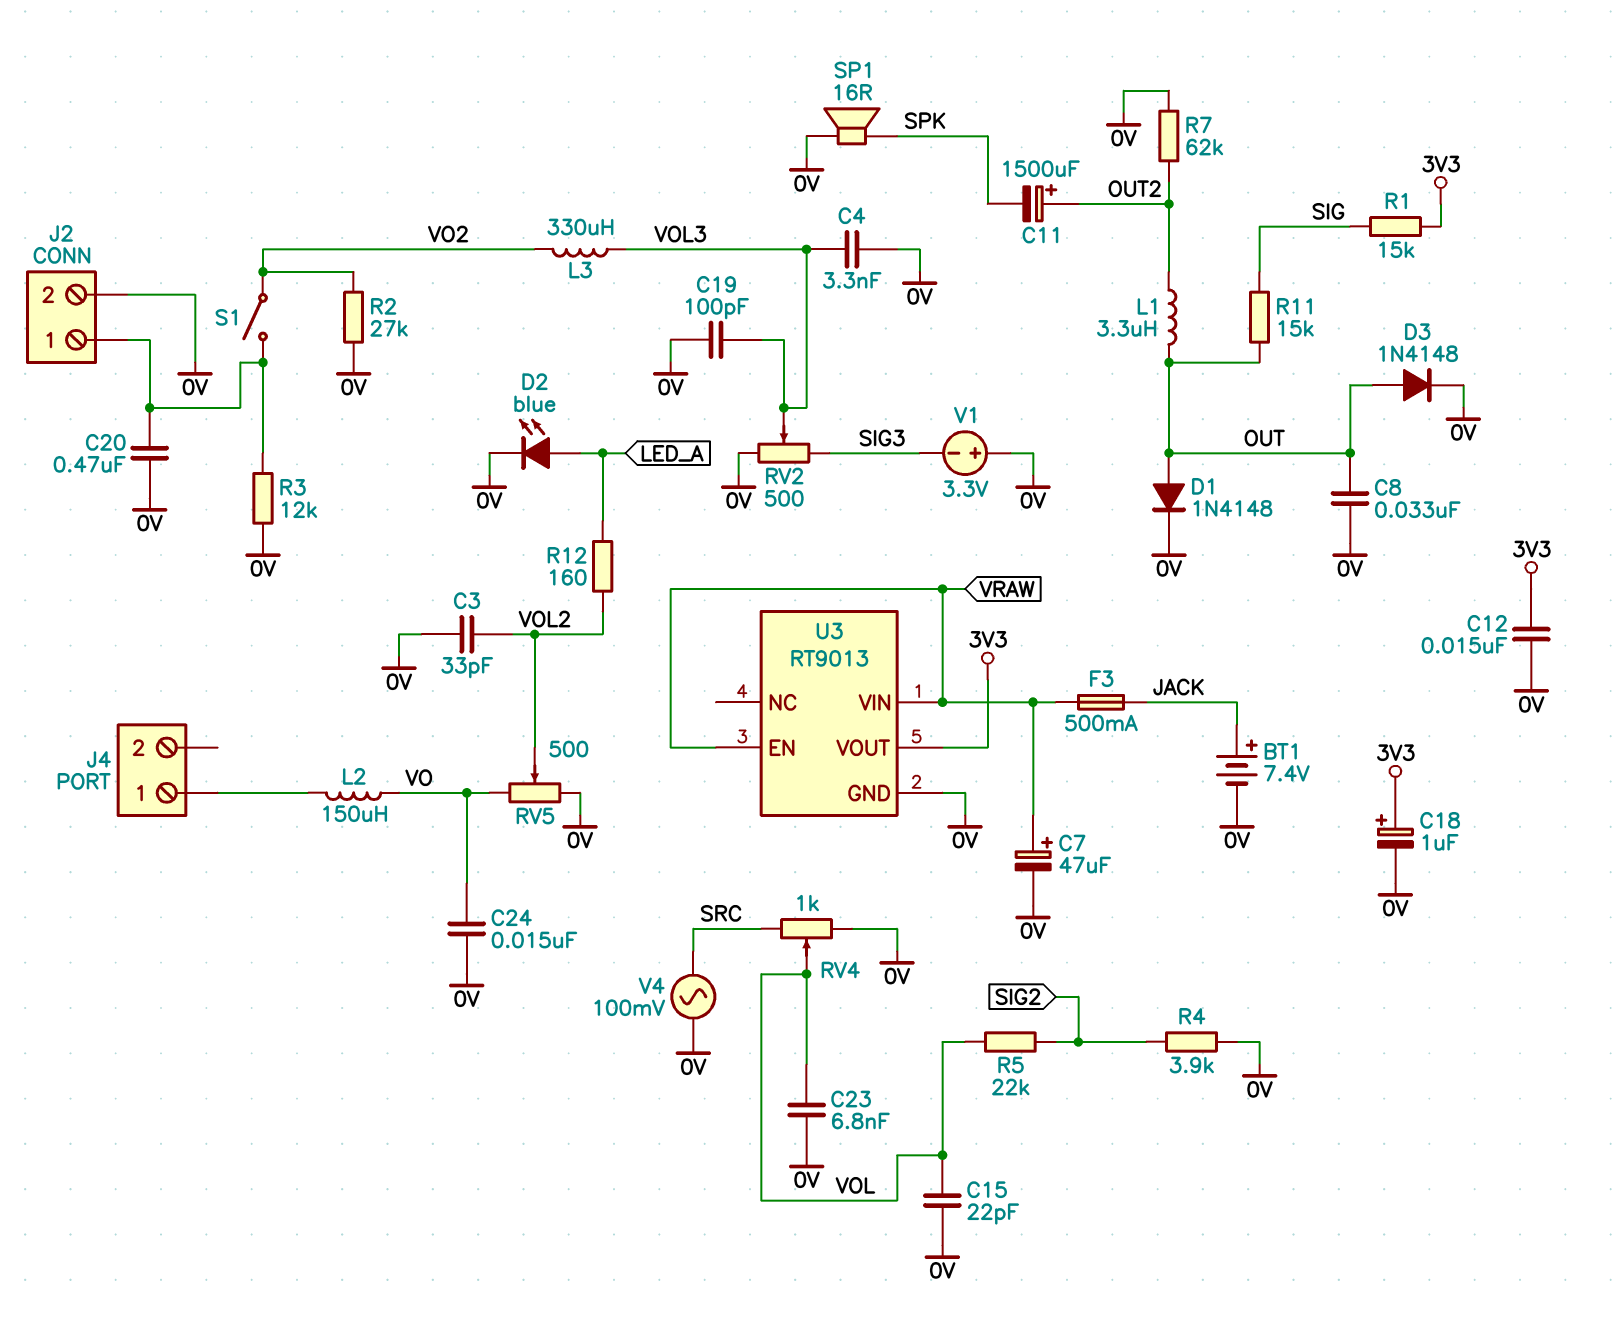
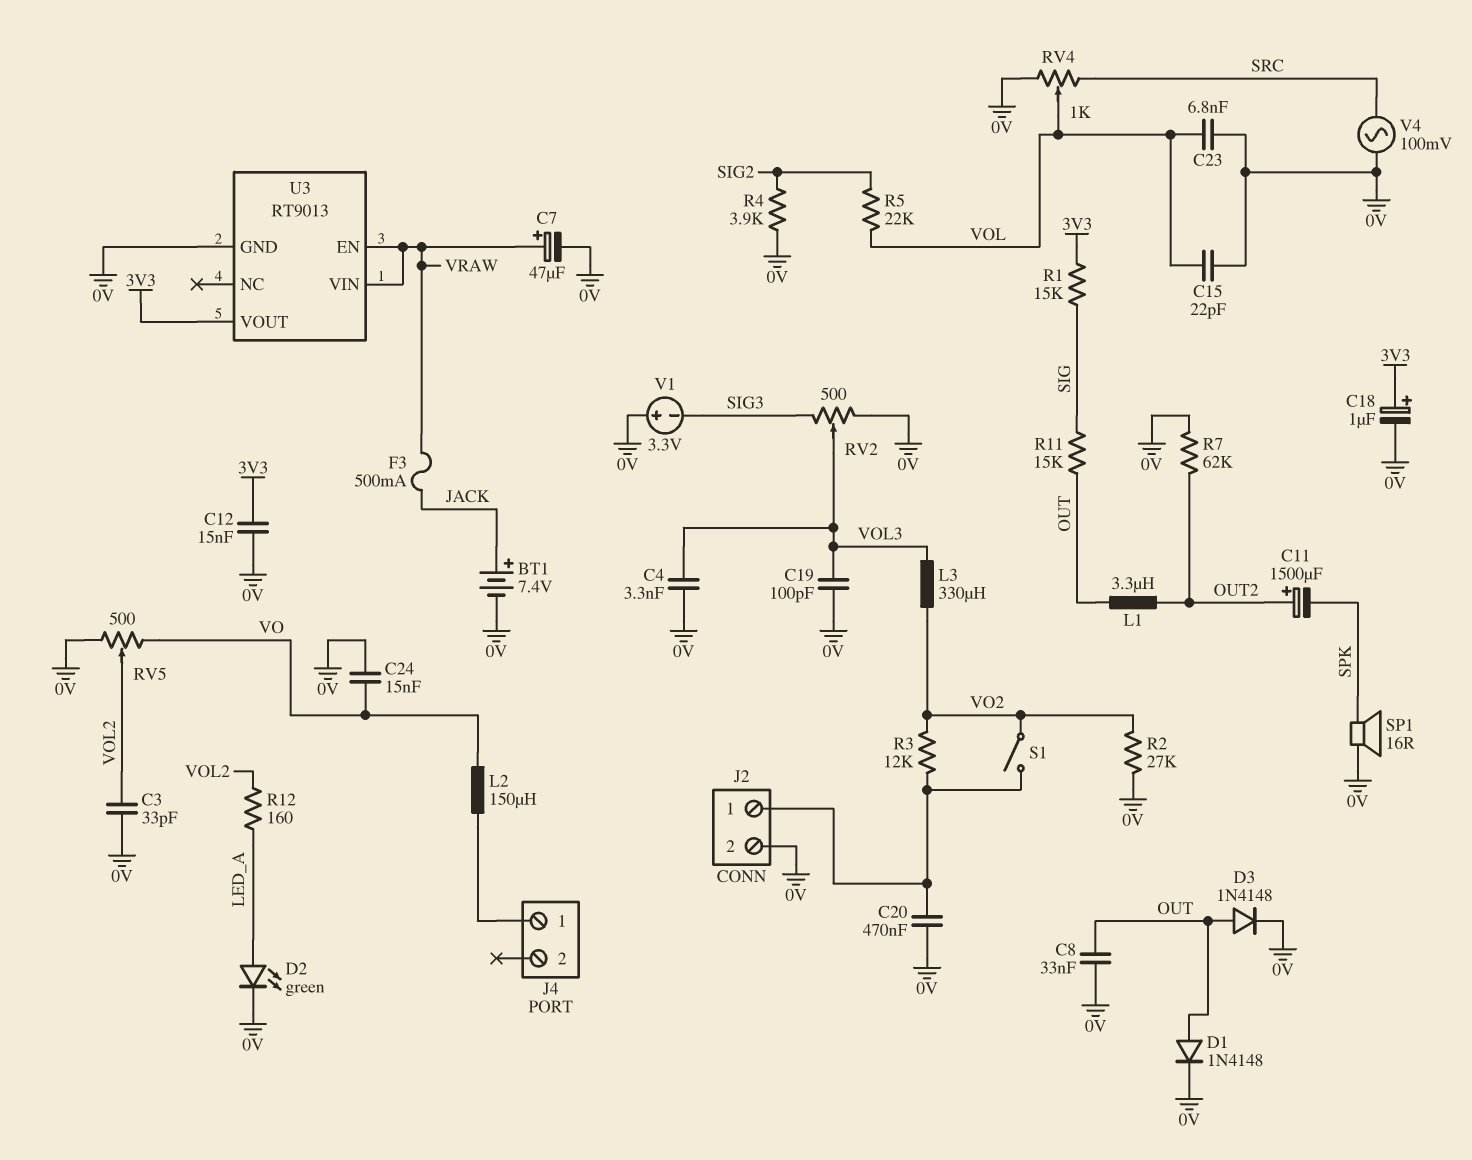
D2: LED blue (A LED_A, K 0V) -> LED green (A LED_A, K 0V)
R3: 12k (0V, J2/1) -> 12k (J2/1, VO2)

